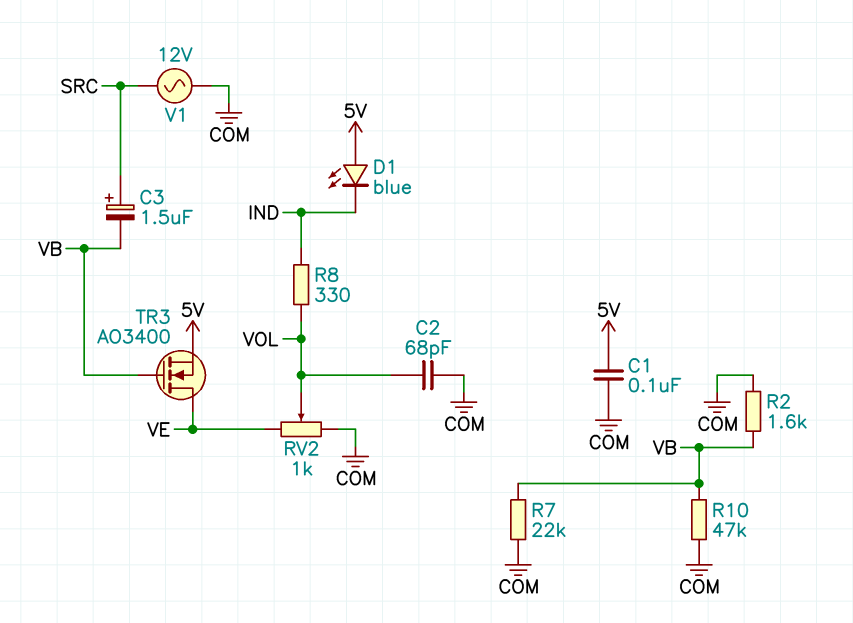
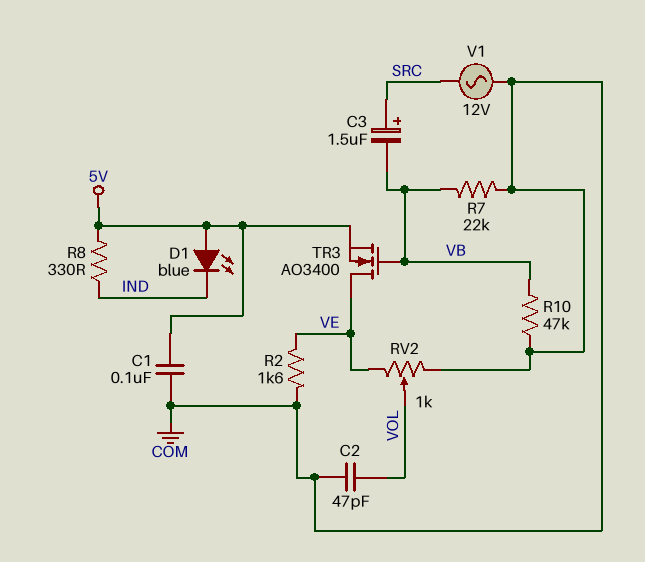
C2: 68pF (COM, VOL) -> 47pF (COM, VOL)
R2: 1.6k (COM, VB) -> 1.6k (COM, VE)
R8: 330 (IND, VOL) -> 330 (5V, IND)

